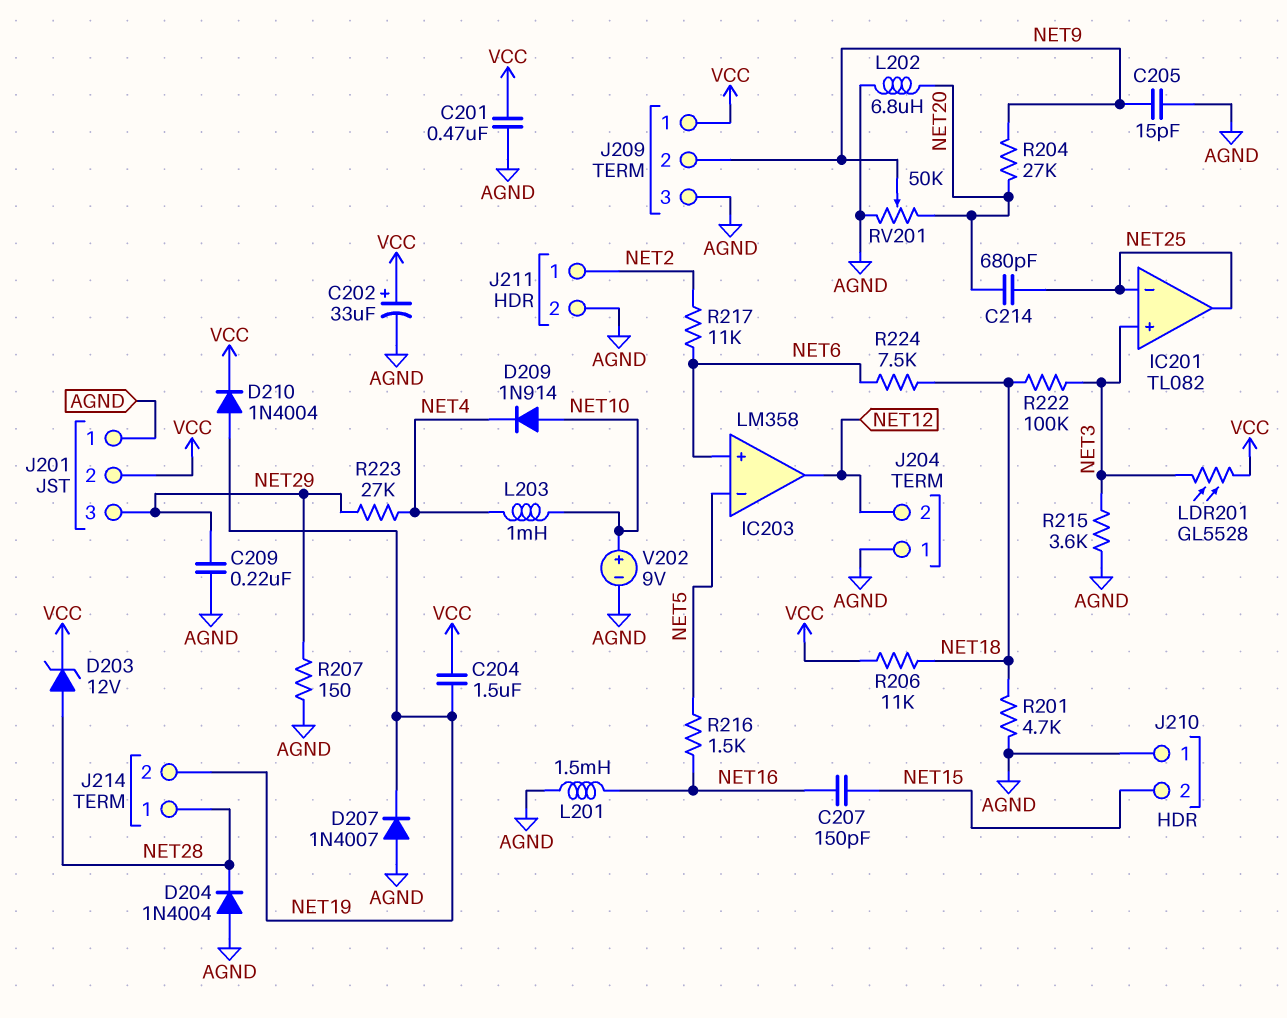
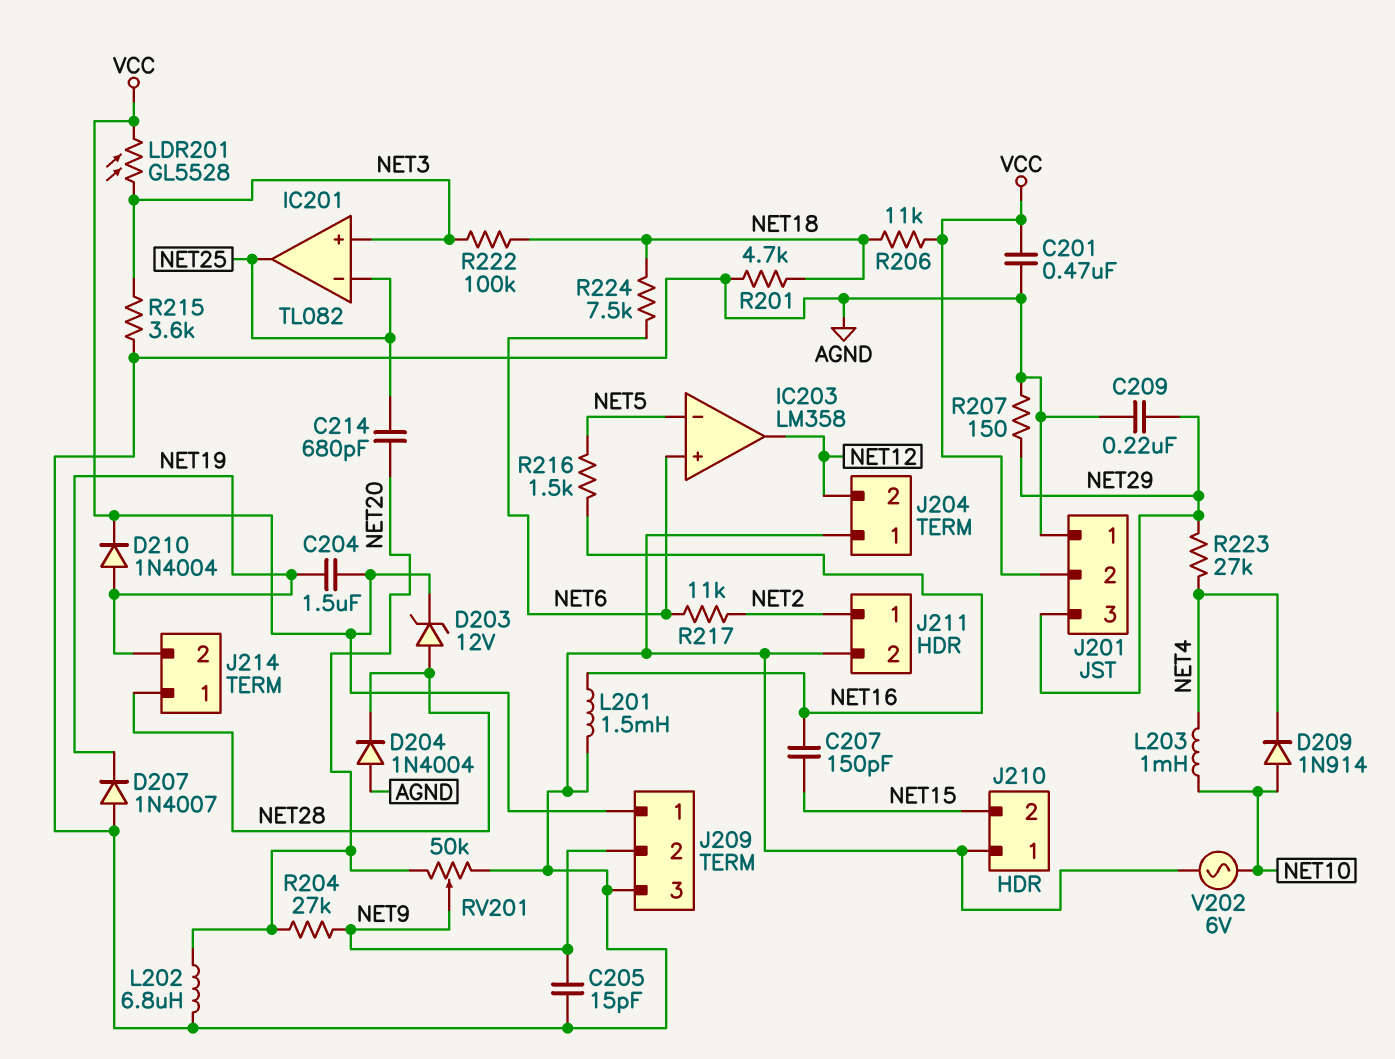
C202: 33uF (plus VCC, minus AGND) -> none
V202: 9V (plus NET10, minus AGND) -> AC 6V (AGND, NET10)

